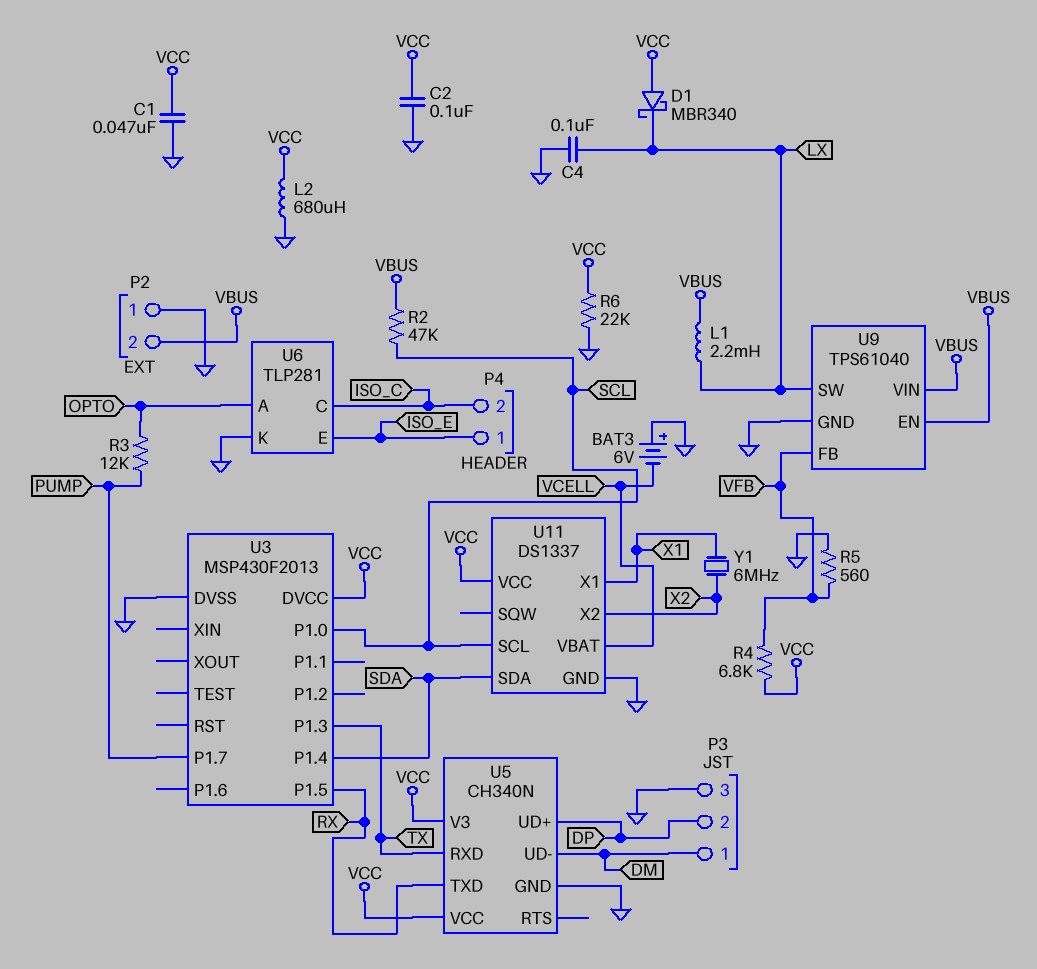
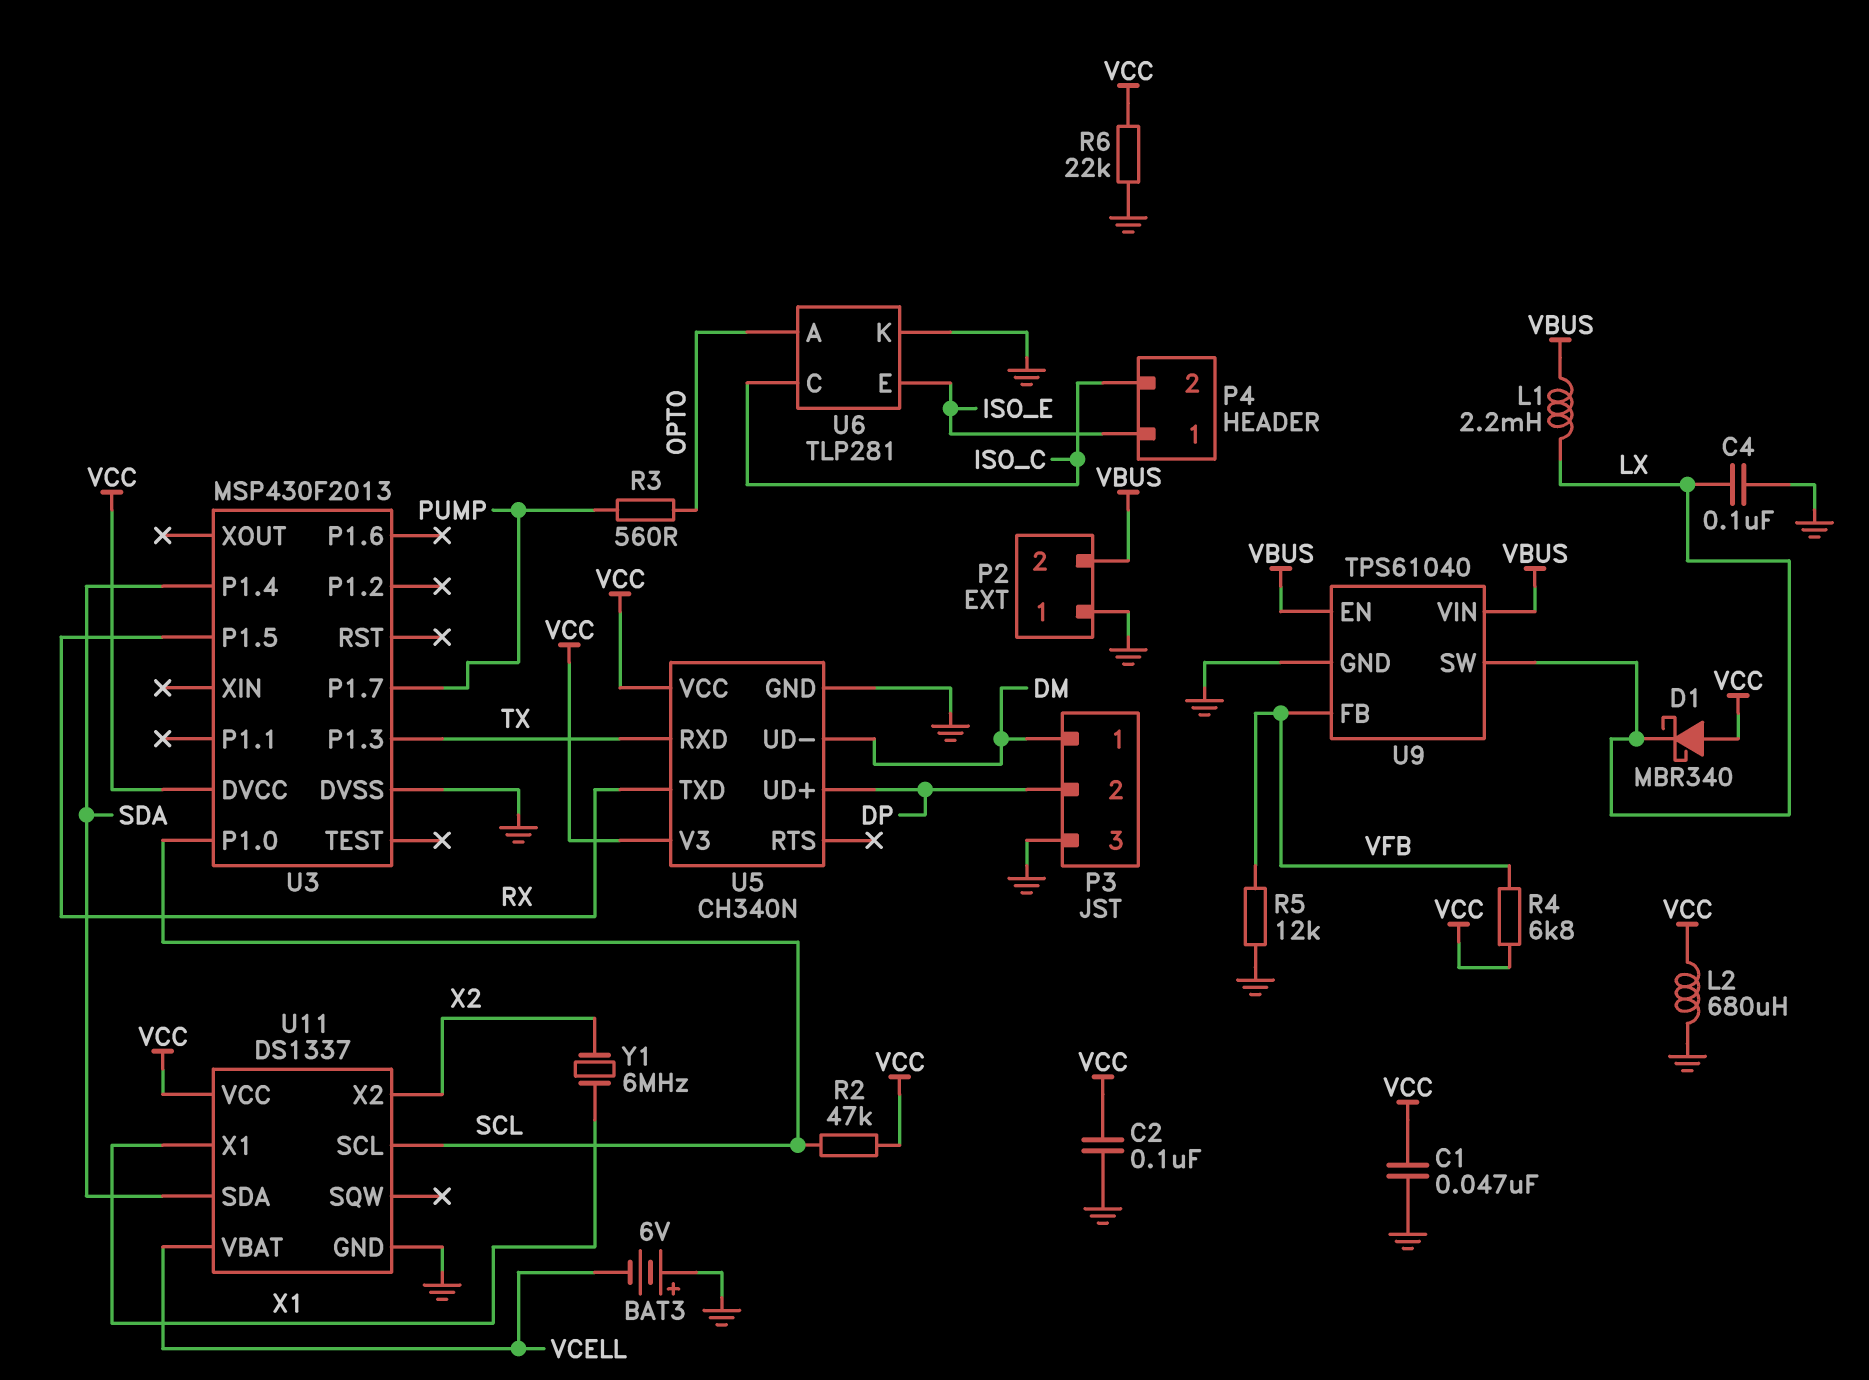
R2: 47k (SCL, VBUS) -> 47k (SCL, VCC)
R3: 12k (OPTO, PUMP) -> 560 (OPTO, PUMP)
R5: 560 (GND, VFB) -> 12k (GND, VFB)

